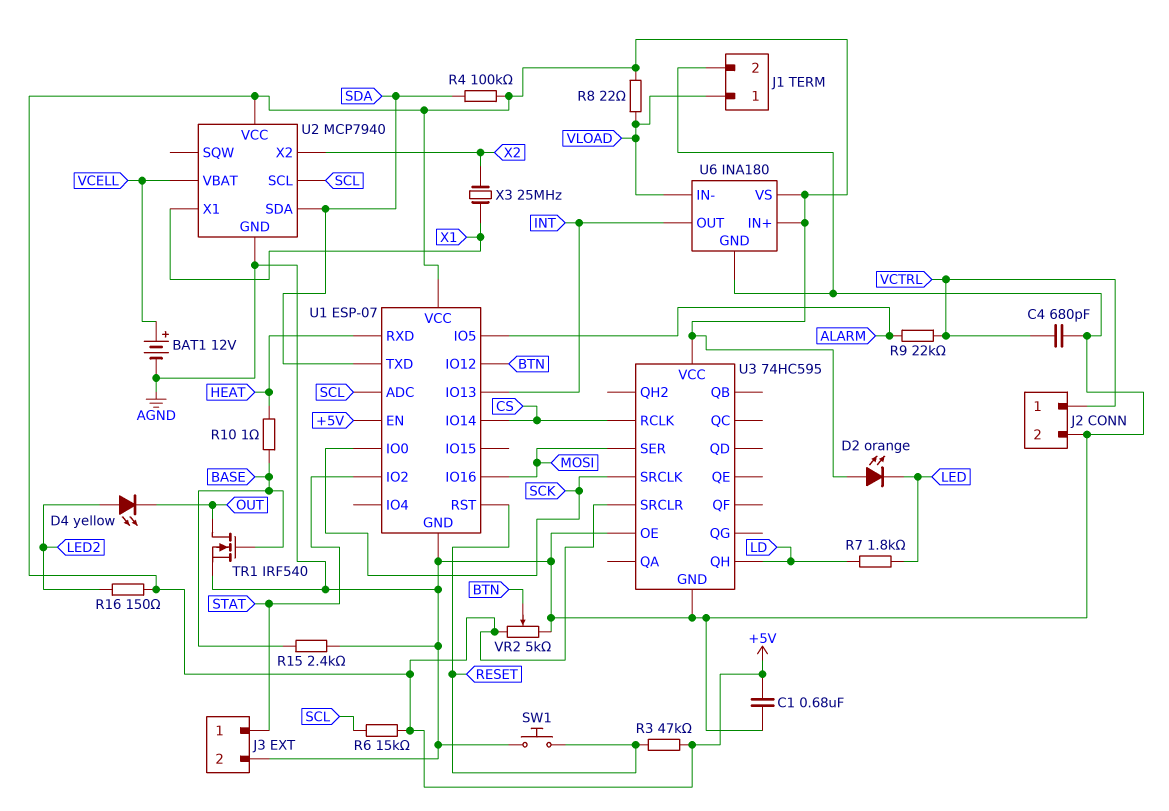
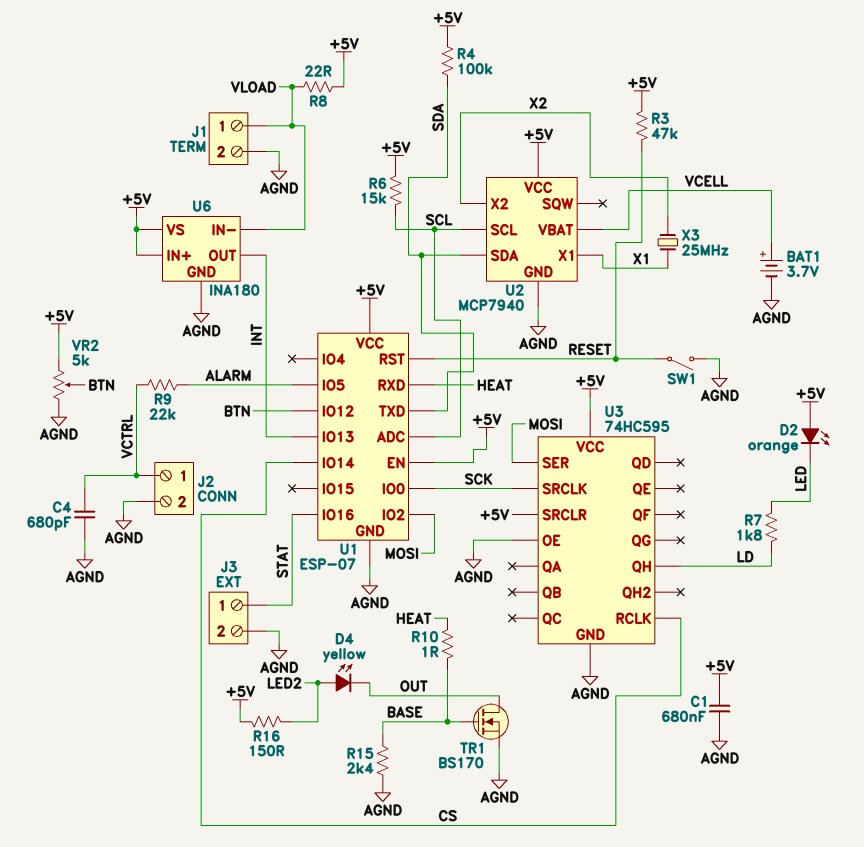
BAT1: 12V (plus VCELL, minus AGND) -> 3.7V (plus VCELL, minus AGND)
SW1: button (AGND, RESET) -> switch (AGND, RESET)
TR1: NMOS IRF540 (G BASE, D OUT, S AGND) -> NMOS BS170 (G BASE, D OUT, S AGND)
U1 pin IO2: STAT -> MOSI
U1 pin IO16: MOSI -> STAT

